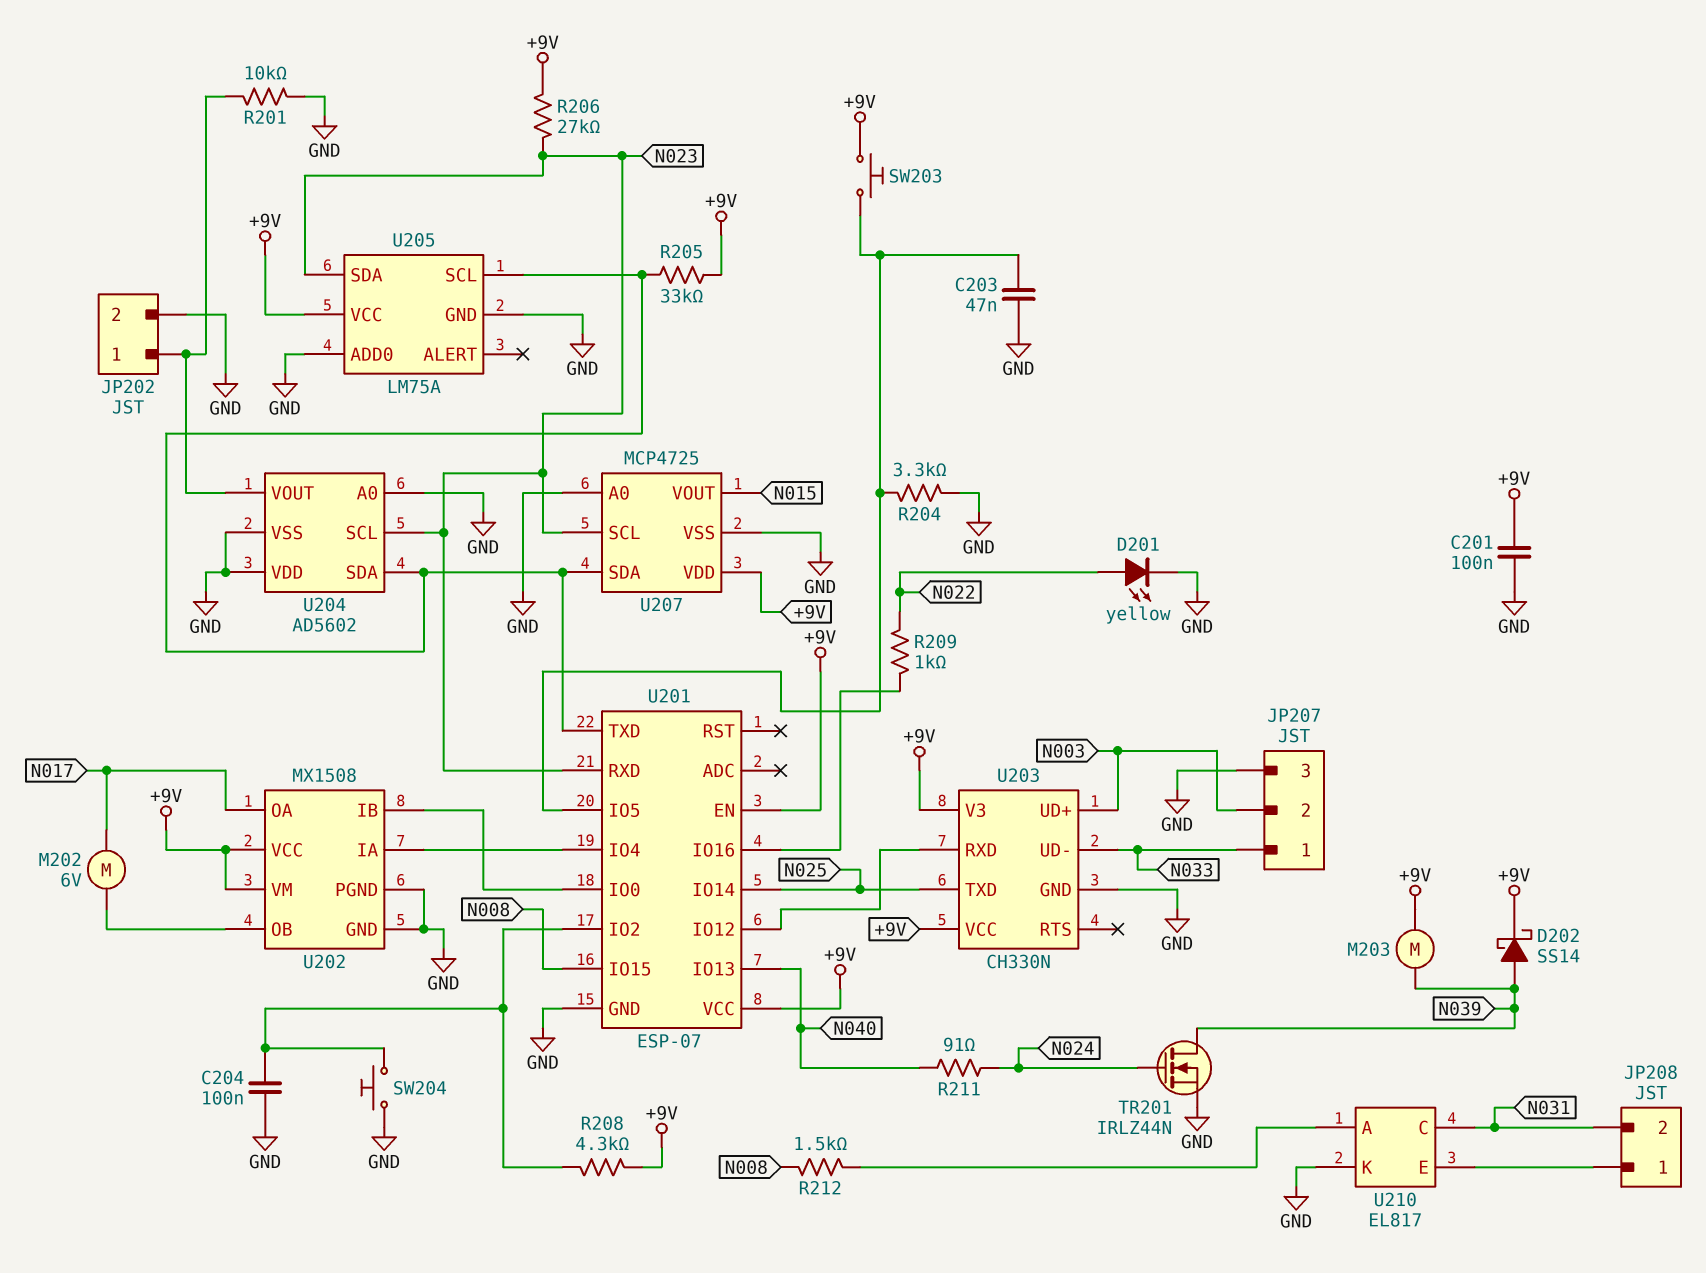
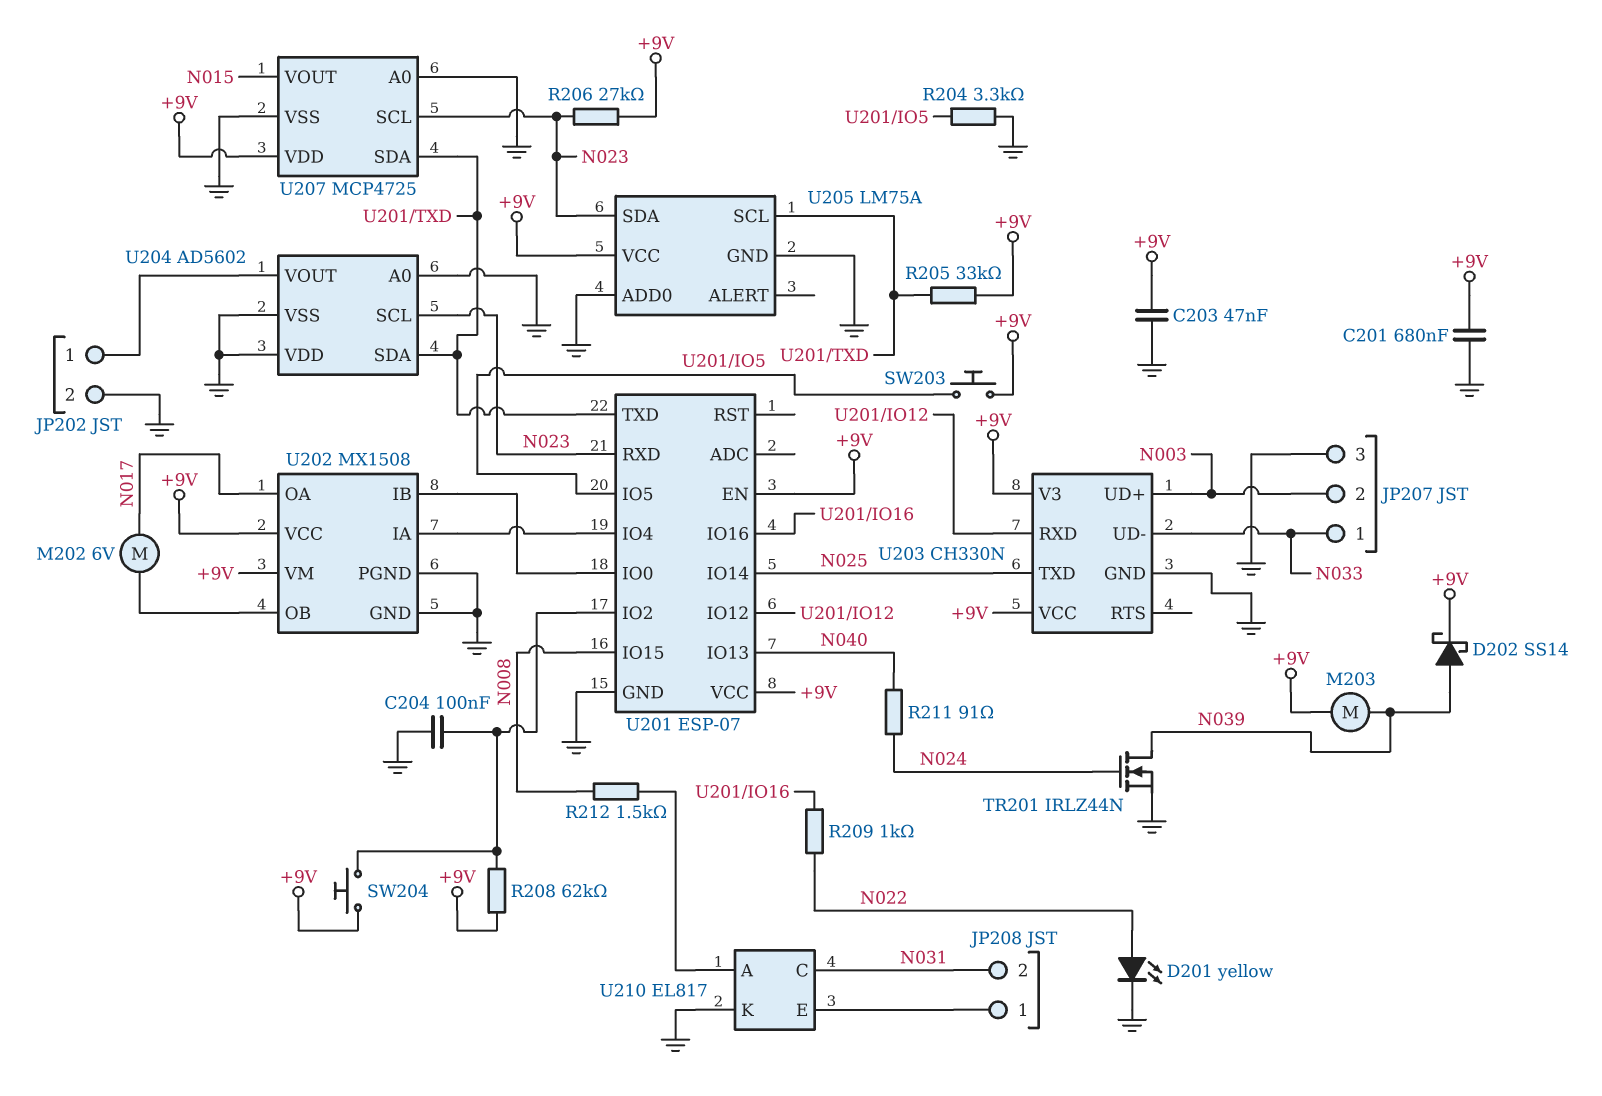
C201: 100nF (+9V, GND) -> 680nF (+9V, GND)
C203: 47nF (GND, U201/IO5) -> 47nF (+9V, GND)
R201: 10k (GND, JP202/1) -> none
R208: 4.3k (+9V, U201/IO2) -> 62k (+9V, U201/IO2)
SW204: button (GND, U201/IO2) -> button (+9V, U201/IO2)

